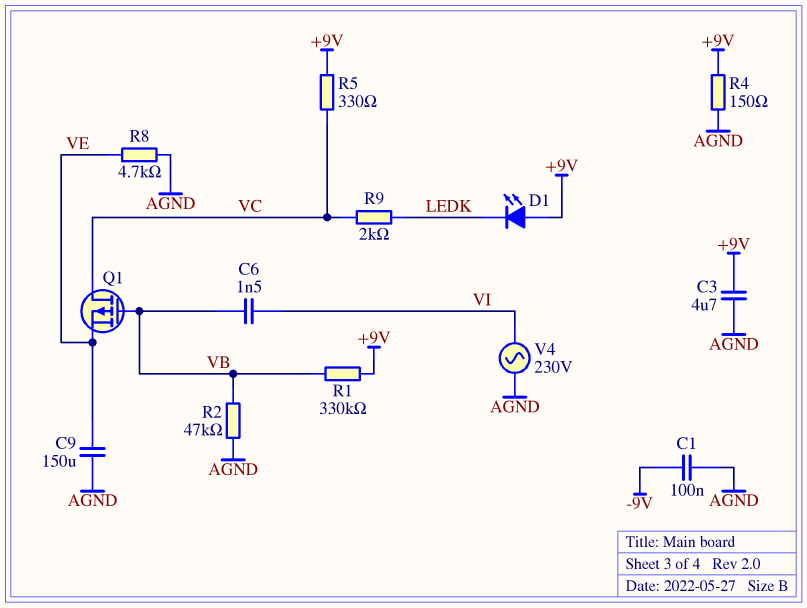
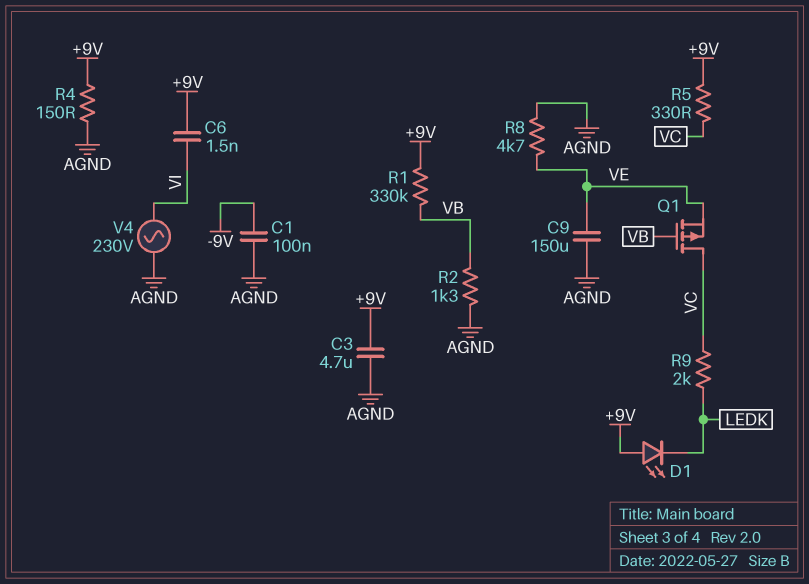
C6: 1.5nF (VB, VI) -> 1.5nF (+9V, VI)
R2: 47k (AGND, VB) -> 1.3k (AGND, VB)

